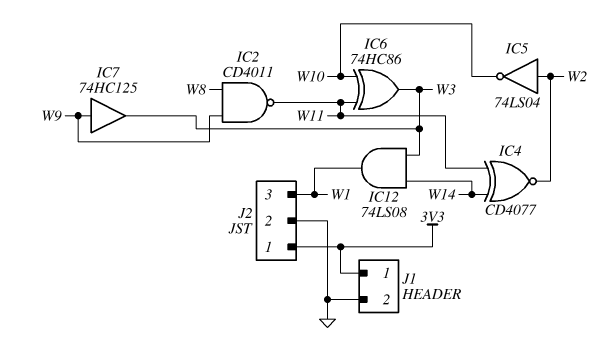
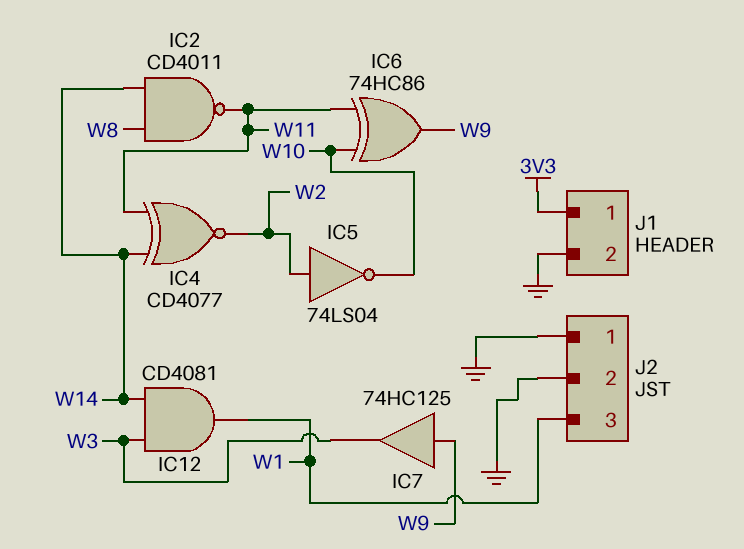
IC2: NAND CD4011 (in W8, in W9, out W11) -> NAND CD4011 (in W8, in W14, out W11)
IC6: XOR 74HC86 (in W10, in W11, out W3) -> XOR 74HC86 (in W10, in W11, out W9)
IC12: AND 74LS08 (in W3, in W14, out W1) -> AND CD4081 (in W3, in W14, out W1)
J2 pin 1: 3V3 -> GND

